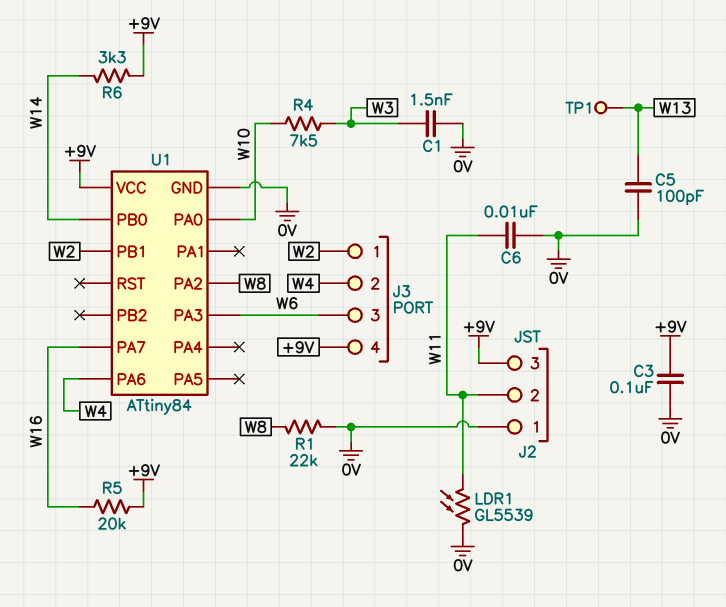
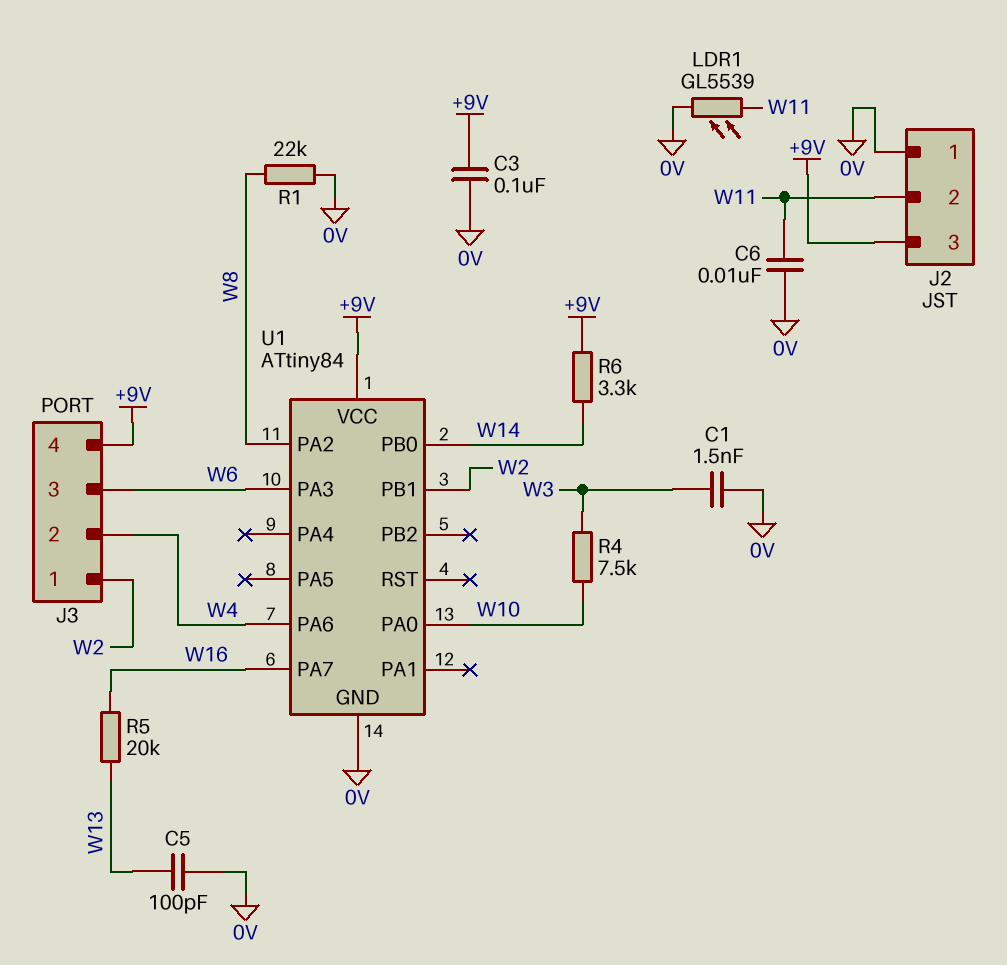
R5: 20k (+9V, W16) -> 20k (W13, W16)
TP1: test point (W13) -> none

